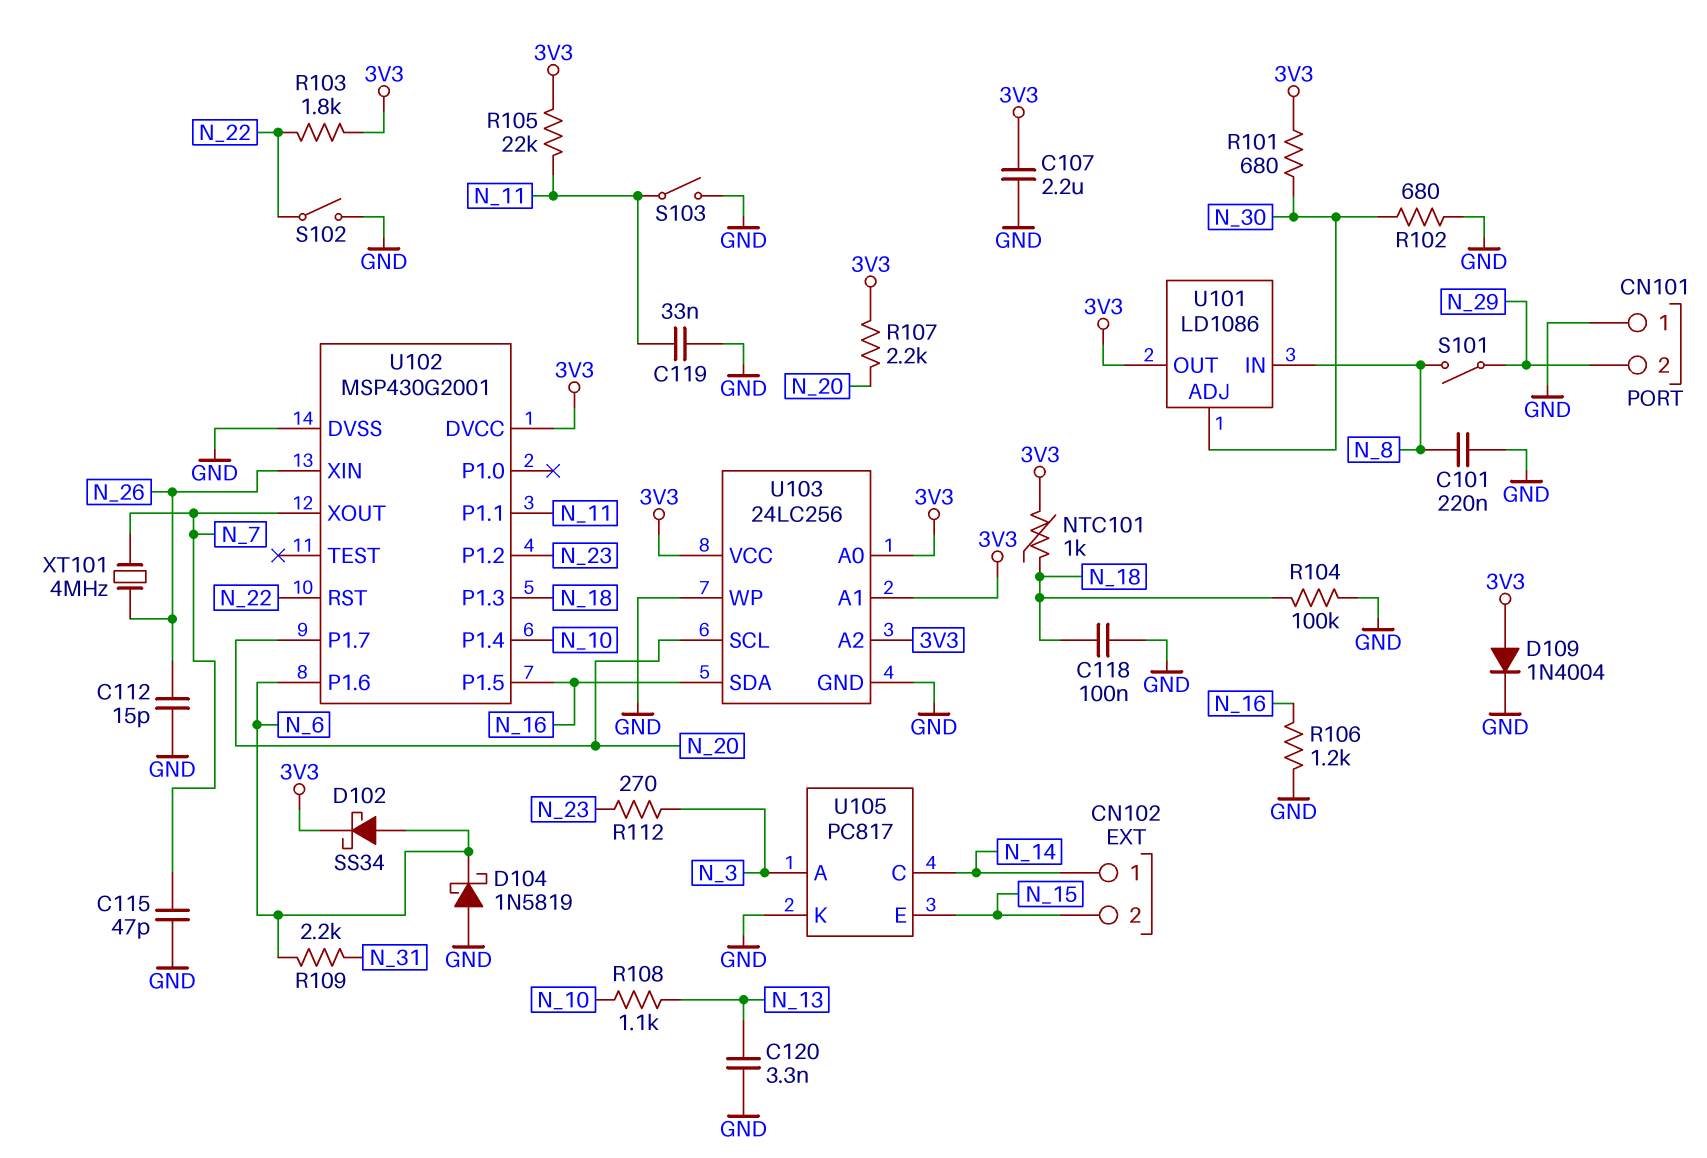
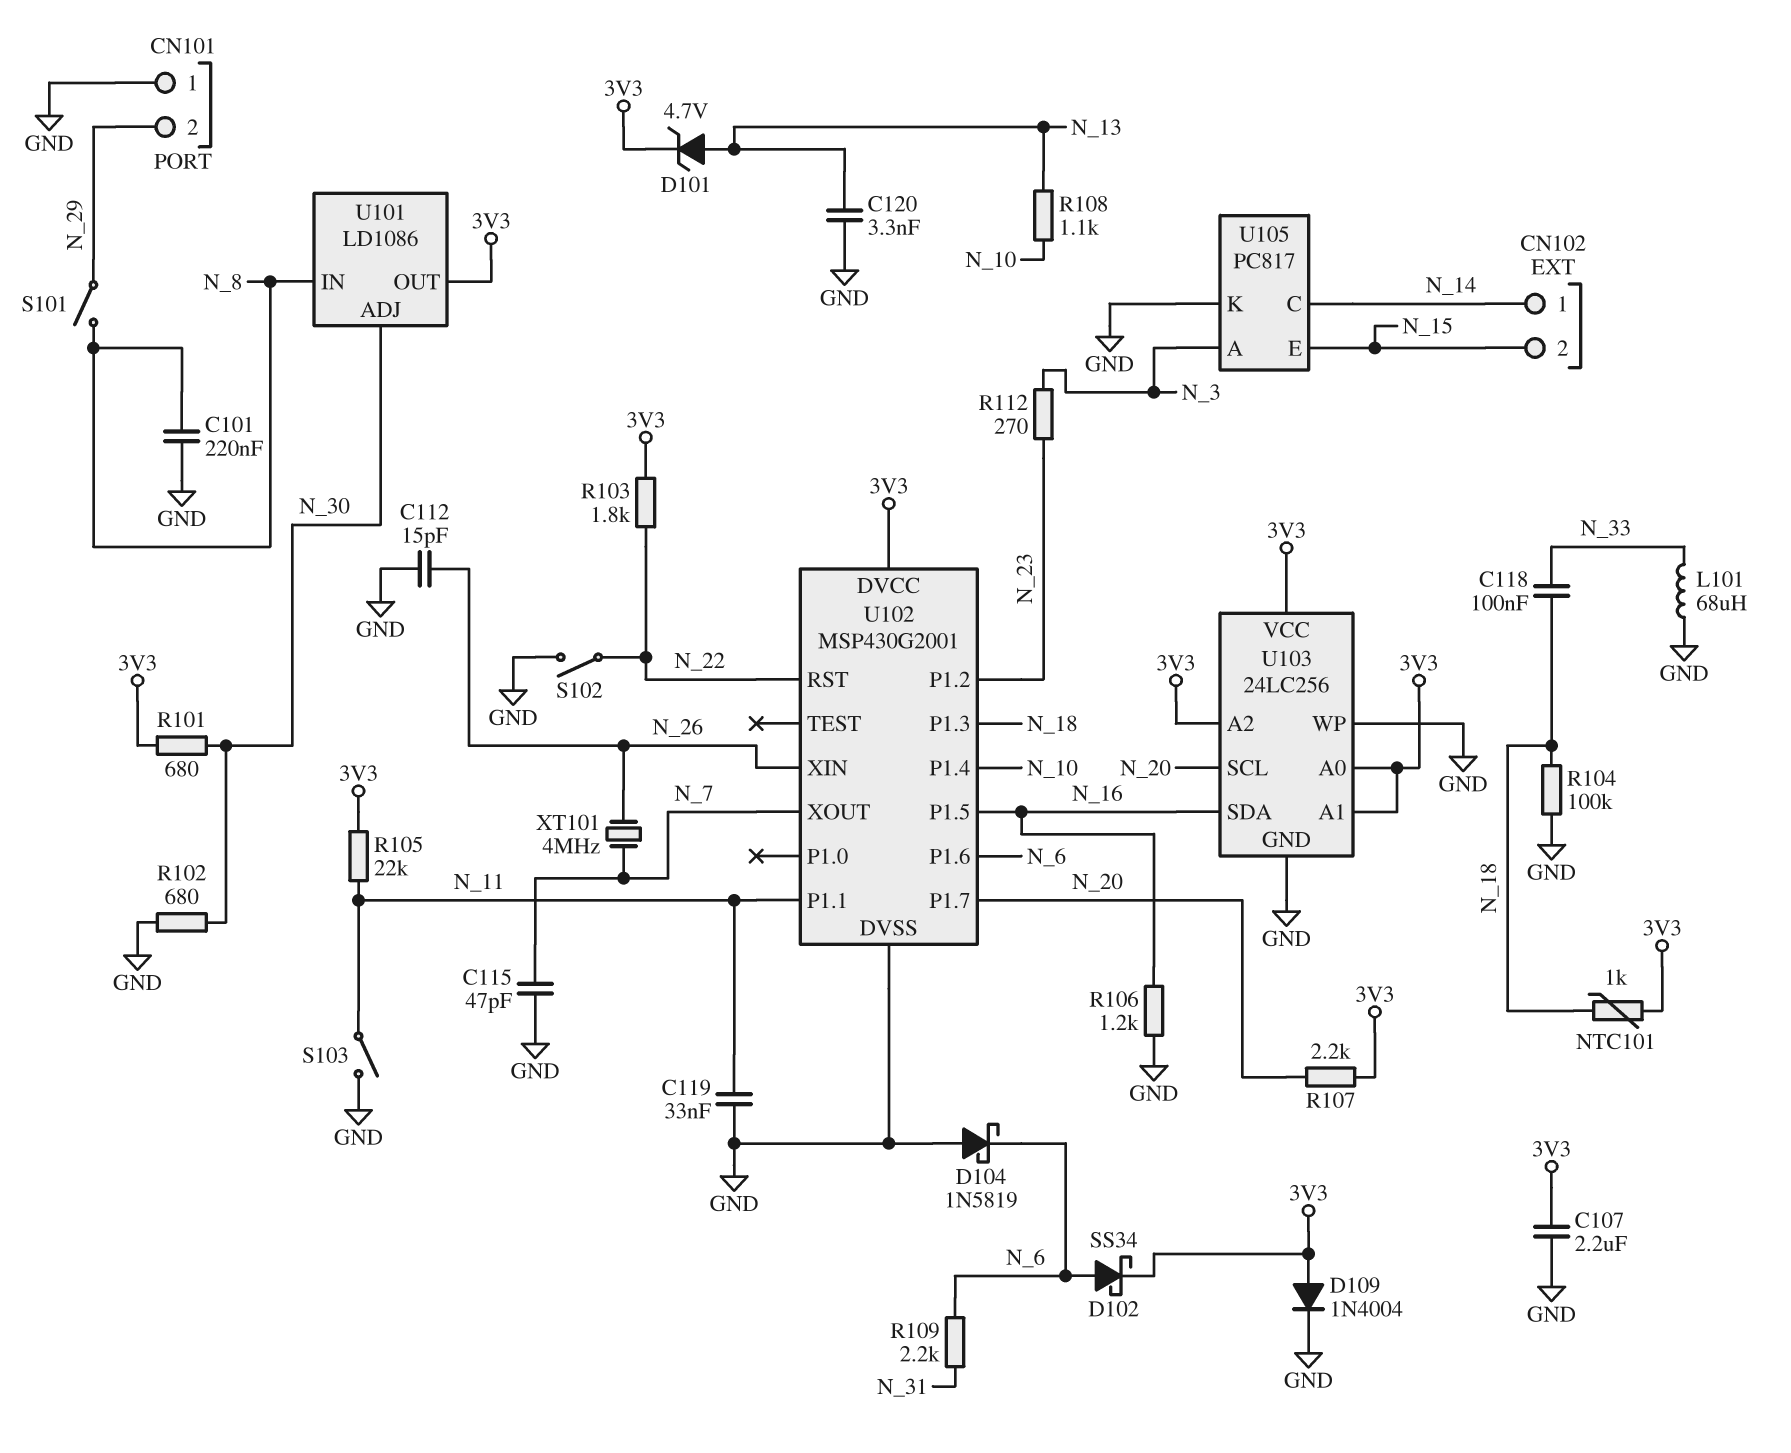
C118: 100nF (GND, N_18) -> 100nF (N_18, N_33)
D101: none -> zener 4.7V (A N_13, K 3V3)
L101: none -> 68uH (GND, N_33)

